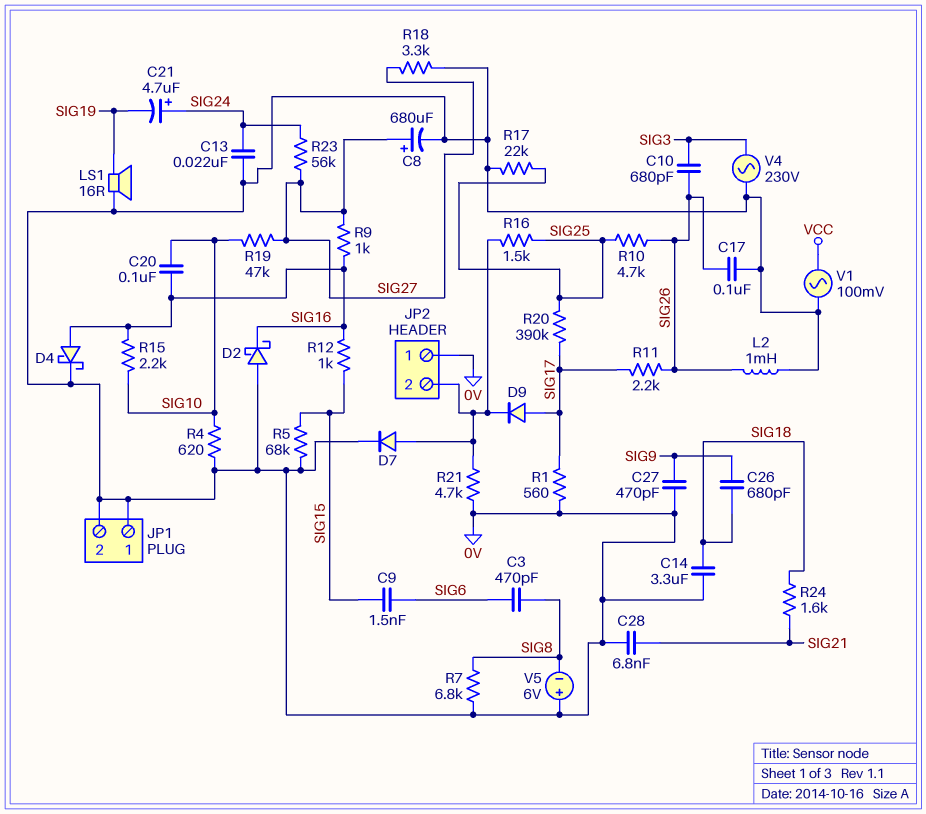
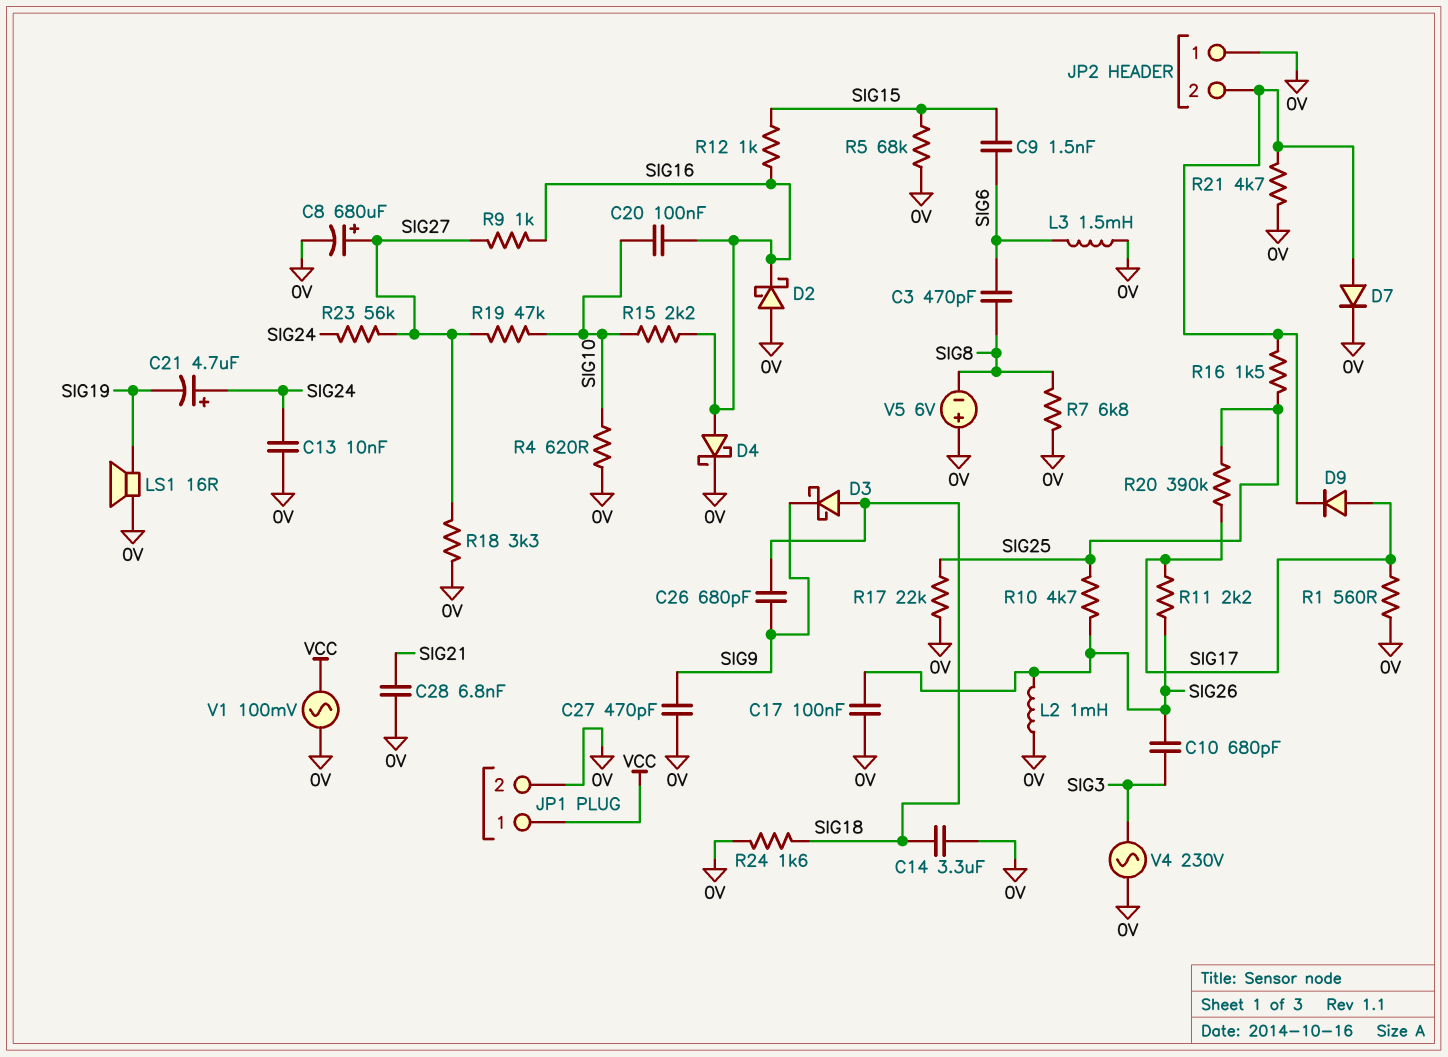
C13: 22nF (0V, SIG24) -> 10nF (0V, SIG24)
D3: none -> schottky (A SIG18, K SIG9)
JP1 pin 1: 0V -> VCC
L3: none -> 1.5mH (0V, SIG6)
R24: 1.6k (SIG18, SIG21) -> 1.6k (0V, SIG18)

